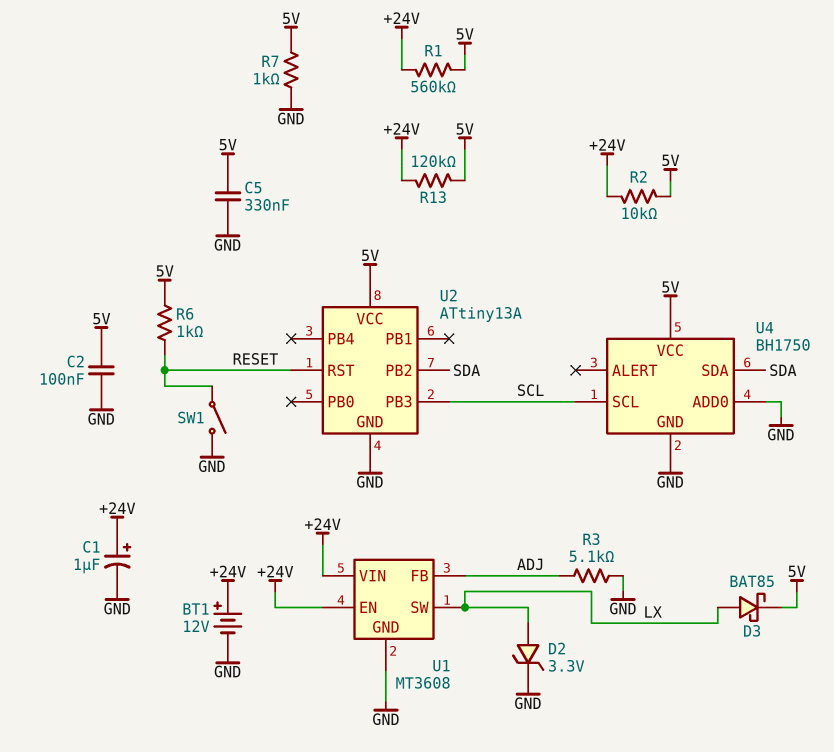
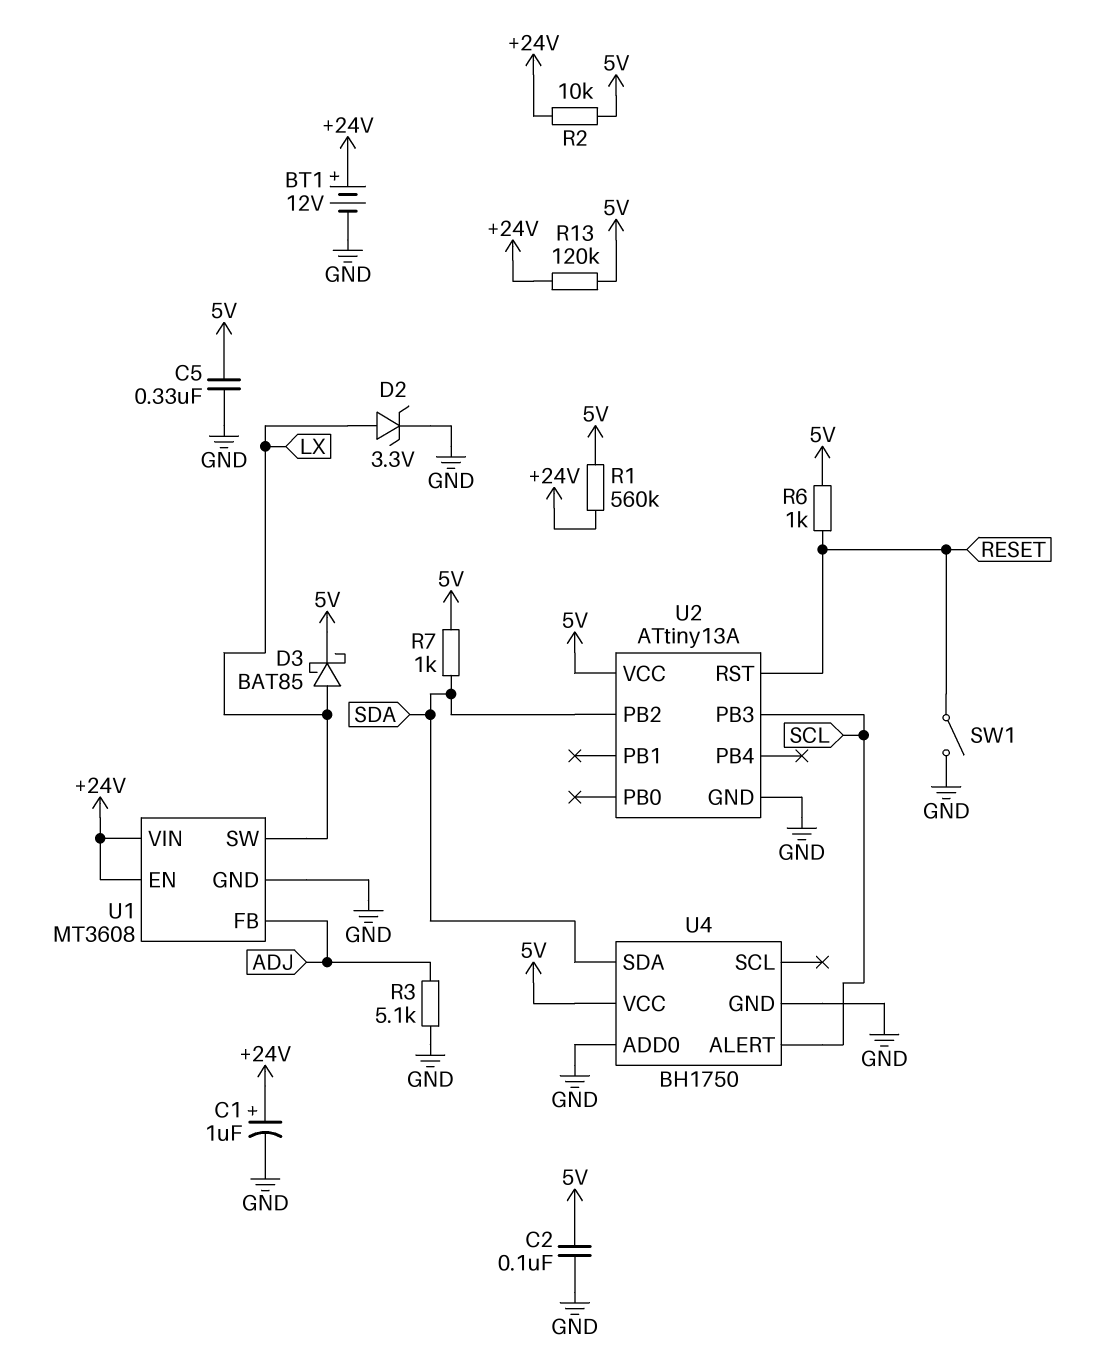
R7: 1k (5V, GND) -> 1k (5V, SDA)
U4 pin ALERT: none -> SCL
U4 pin SCL: SCL -> none

